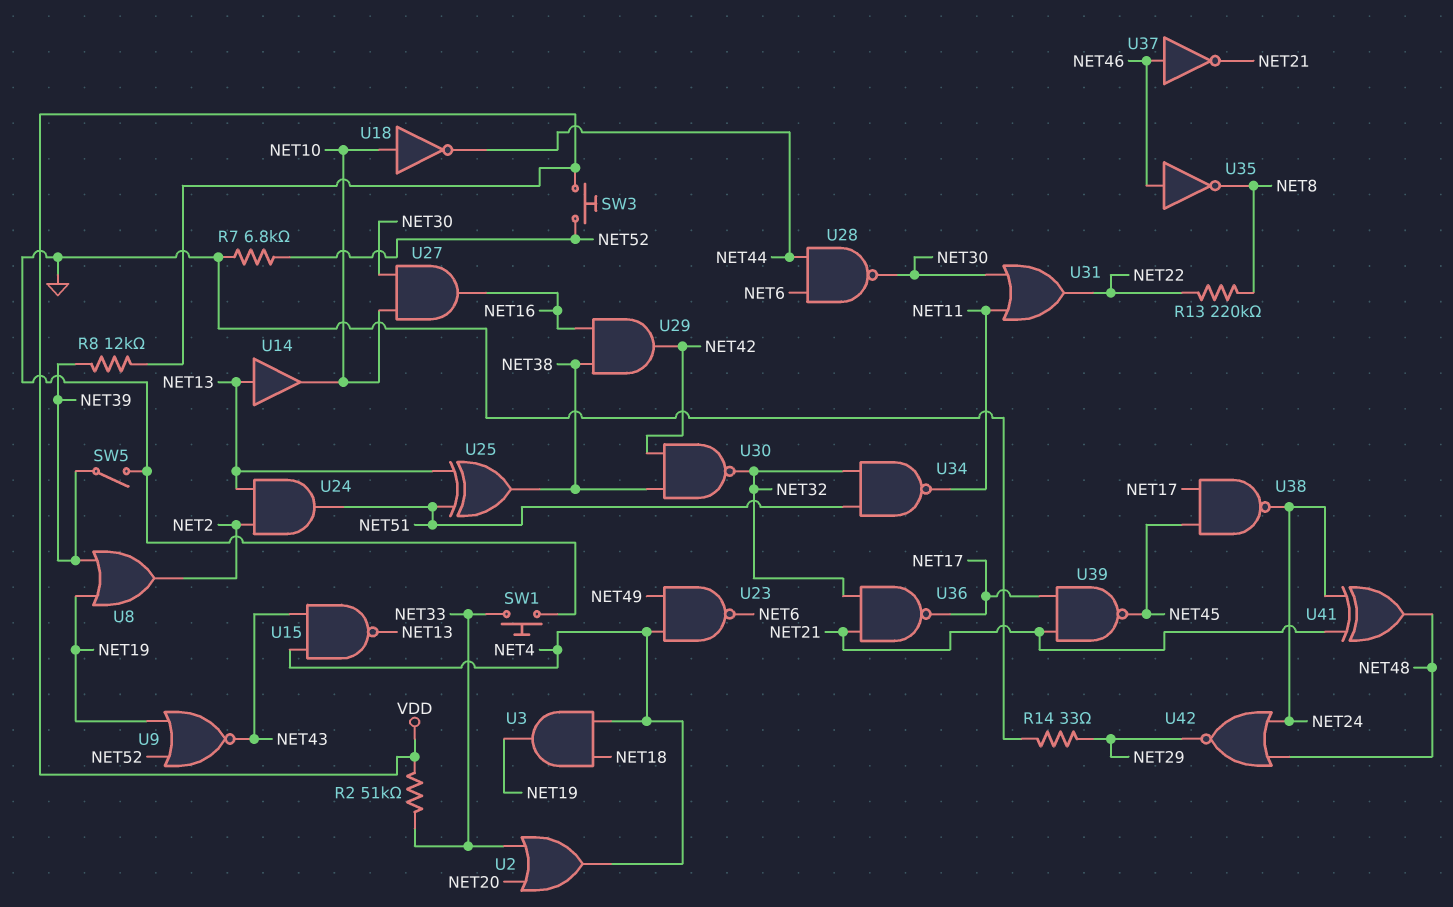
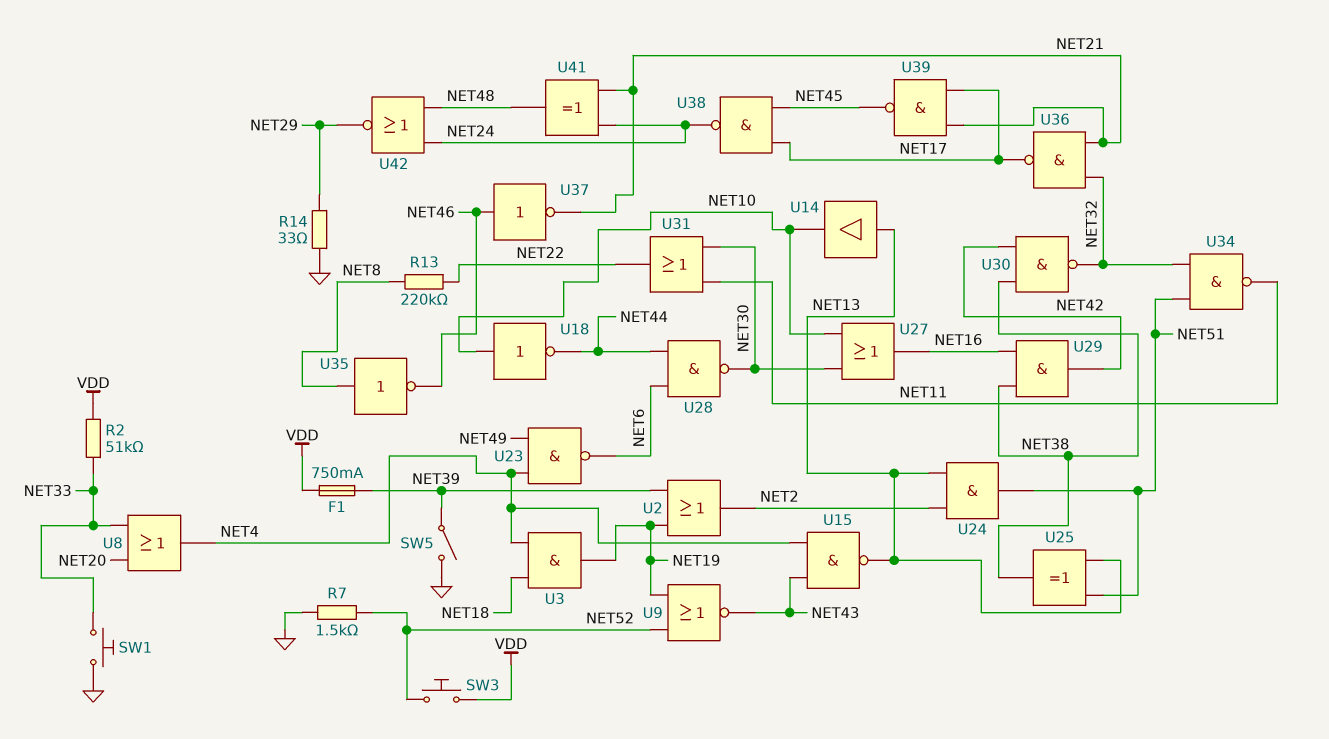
F1: none -> 750mA (NET39, VDD)
R7: 6.8k (GND, NET52) -> 1.5k (GND, NET52)
R8: 12k (NET39, VDD) -> none
U2: OR (in NET20, in NET33, out NET4) -> OR (in NET19, in NET39, out NET2)
U8: OR (in NET19, in NET39, out NET2) -> OR (in NET20, in NET33, out NET4)
U27: AND (in NET10, in NET30, out NET16) -> OR (in NET10, in NET30, out NET16)
U35: NOT (in NET46, out NET8) -> NOT (in NET8, out NET46)

